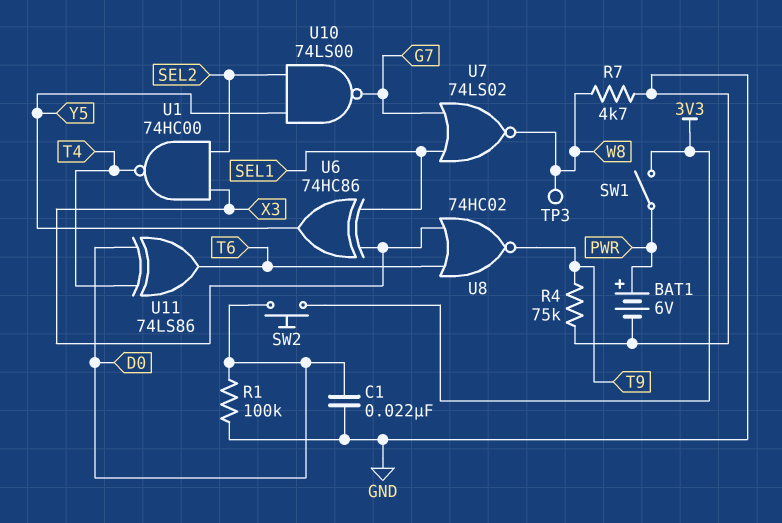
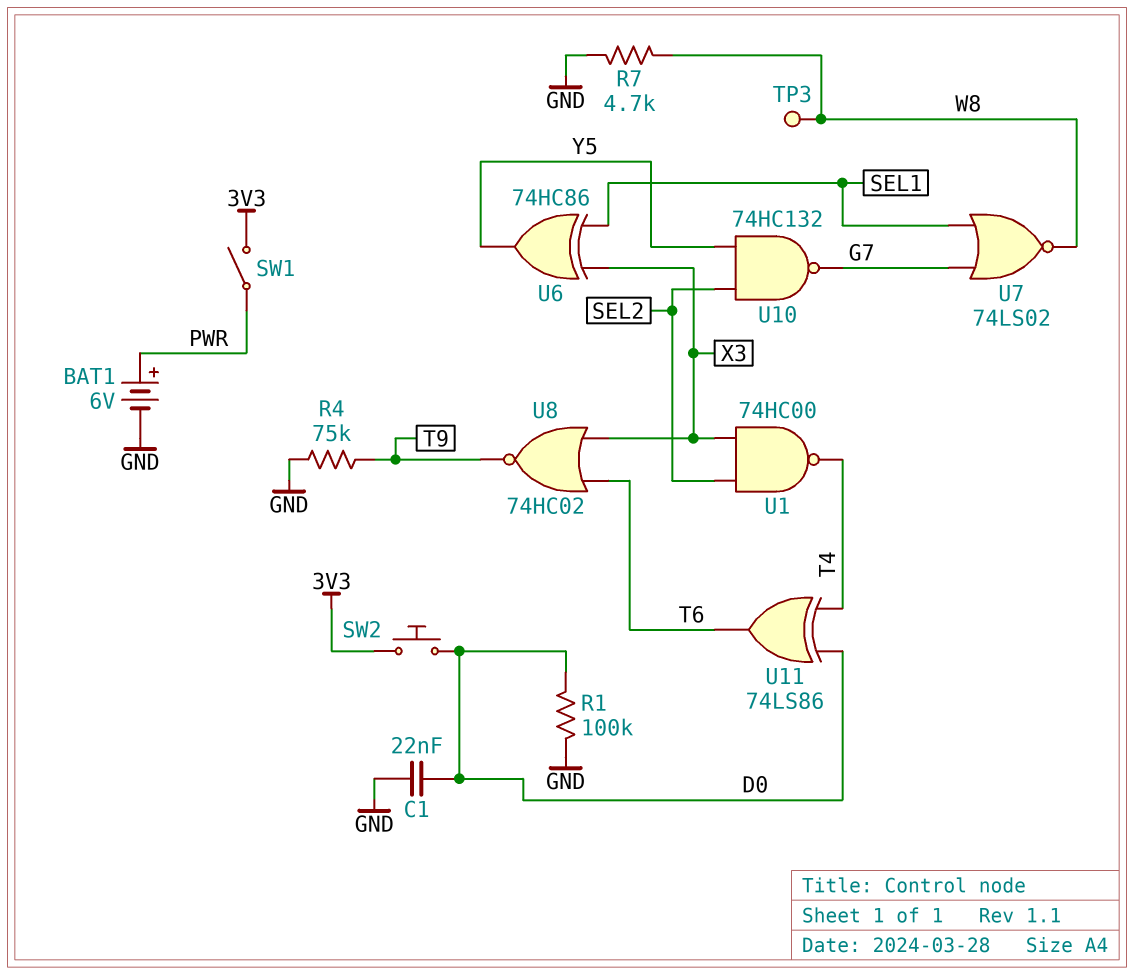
U10: NAND 74LS00 (in SEL2, in Y5, out G7) -> NAND 74HC132 (in SEL2, in Y5, out G7)

